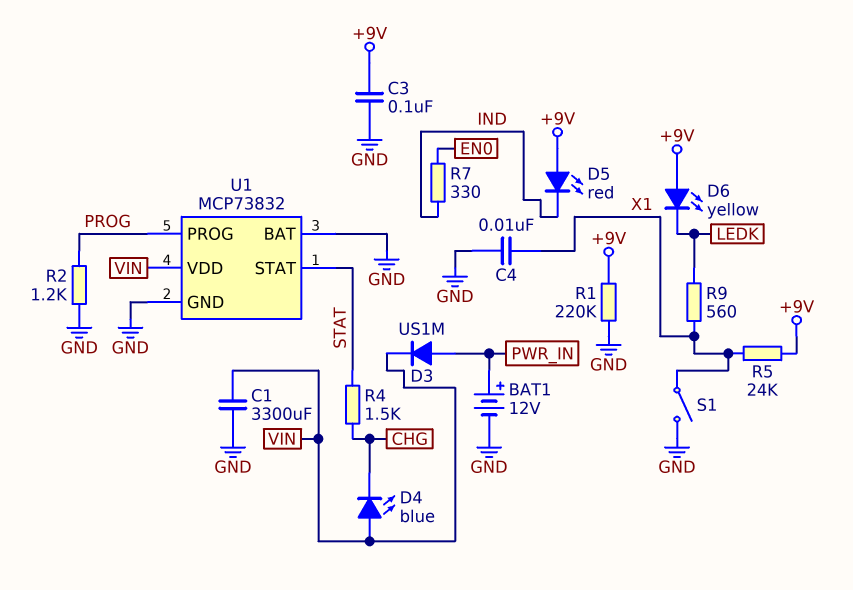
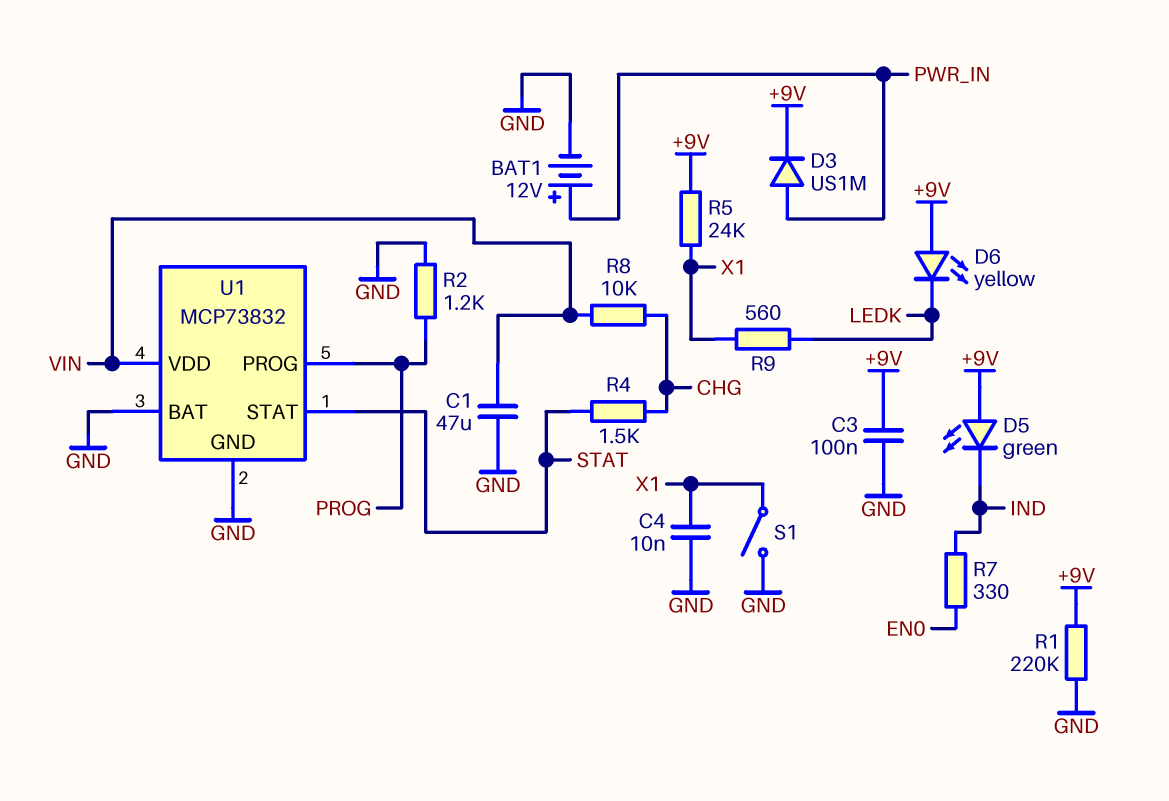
C1: 3300uF (GND, VIN) -> 47uF (GND, VIN)
D3: diode US1M (A PWR_IN, K VIN) -> diode US1M (A PWR_IN, K +9V)
D4: LED blue (A VIN, K CHG) -> none
D5: LED red (A +9V, K IND) -> LED green (A +9V, K IND)
R8: none -> 10k (CHG, VIN)

